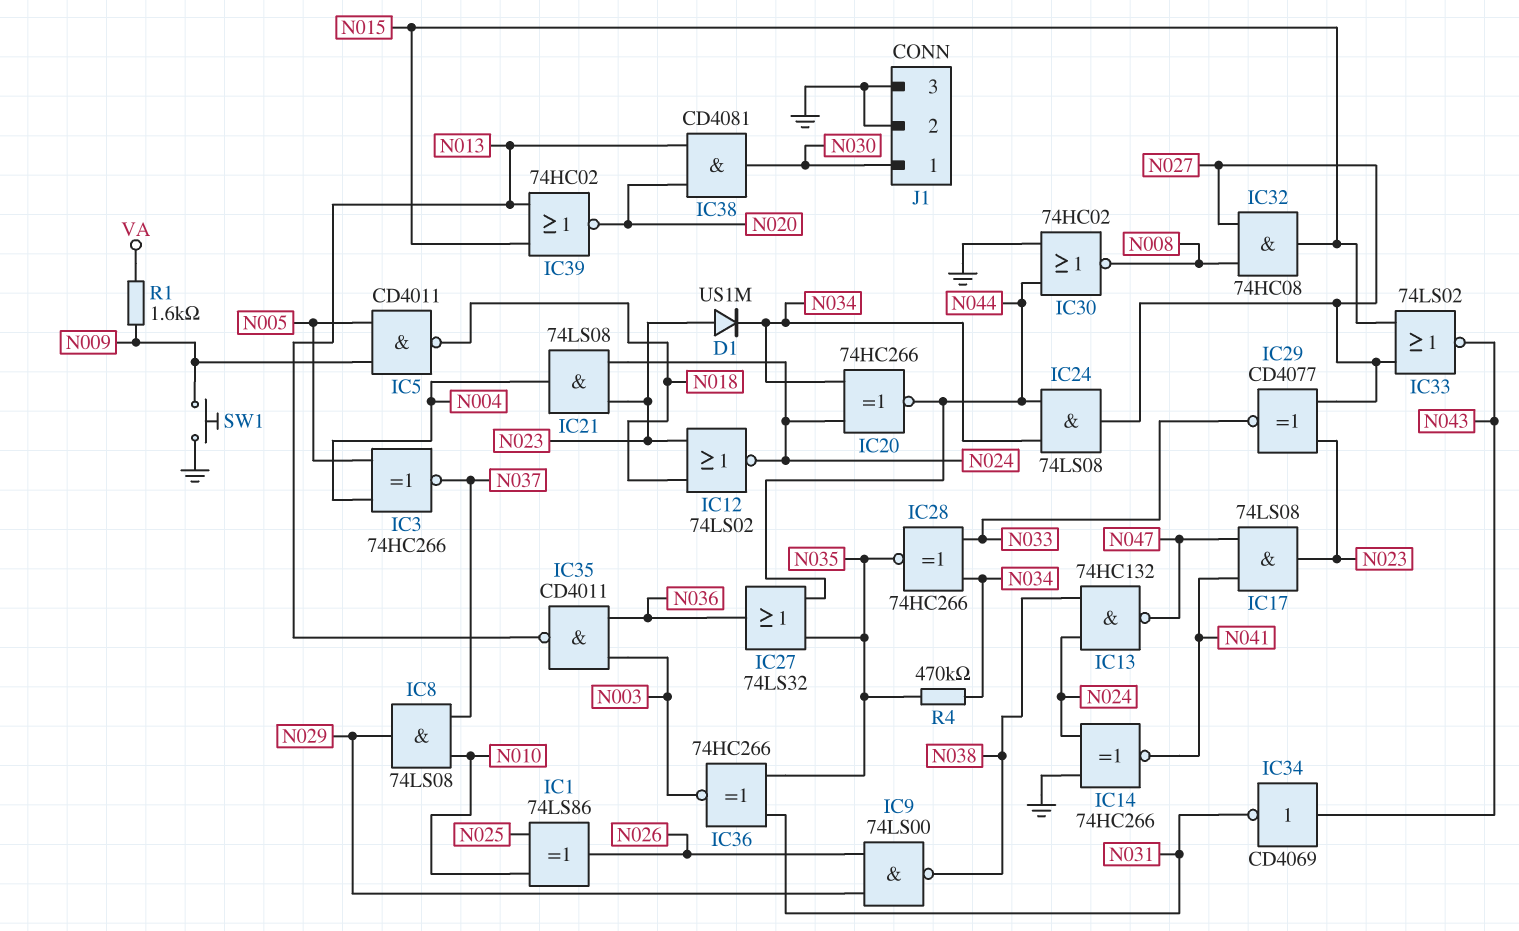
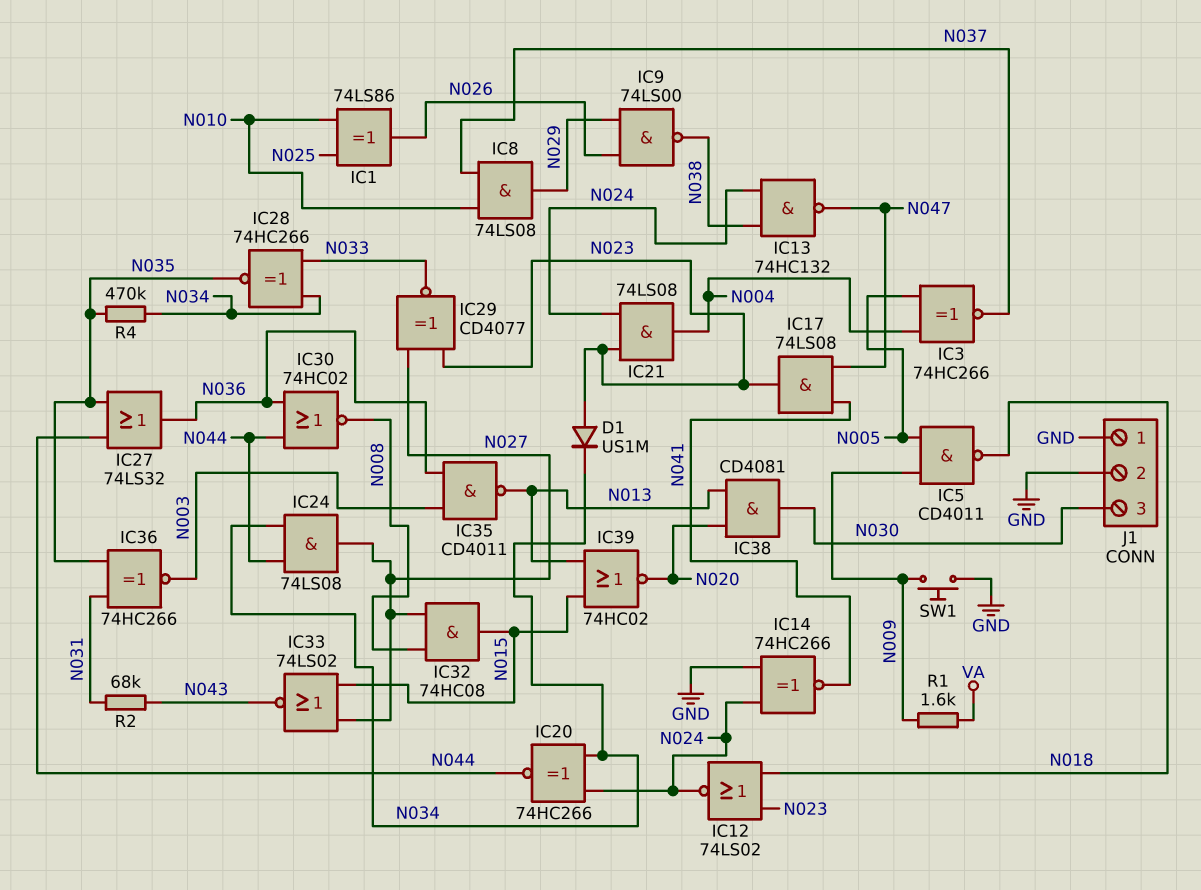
IC30: NOR 74HC02 (in GND, in N044, out N008) -> NOR 74HC02 (in N036, in N044, out N008)
IC34: NOT CD4069 (in N043, out N031) -> none
J1 pin 1: N030 -> GND
J1 pin 3: GND -> N030
R2: none -> 68k (N031, N043)

